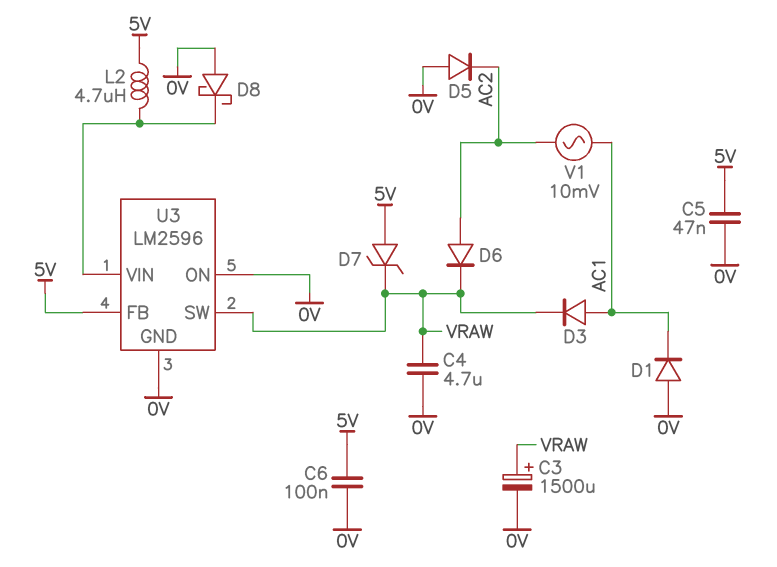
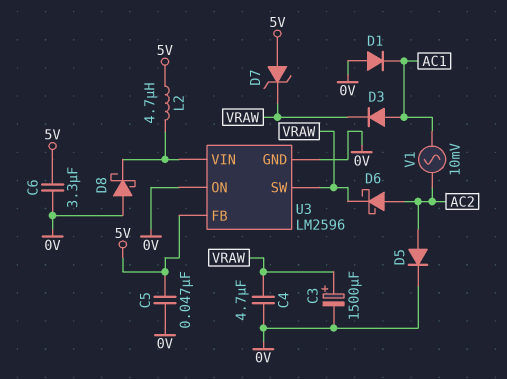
C6: 100nF (0V, 5V) -> 3.3uF (0V, 5V)
D5: diode (A 0V, K AC2) -> diode (A AC2, K 0V)
D6: diode (A AC2, K VRAW) -> schottky (A AC2, K VRAW)

